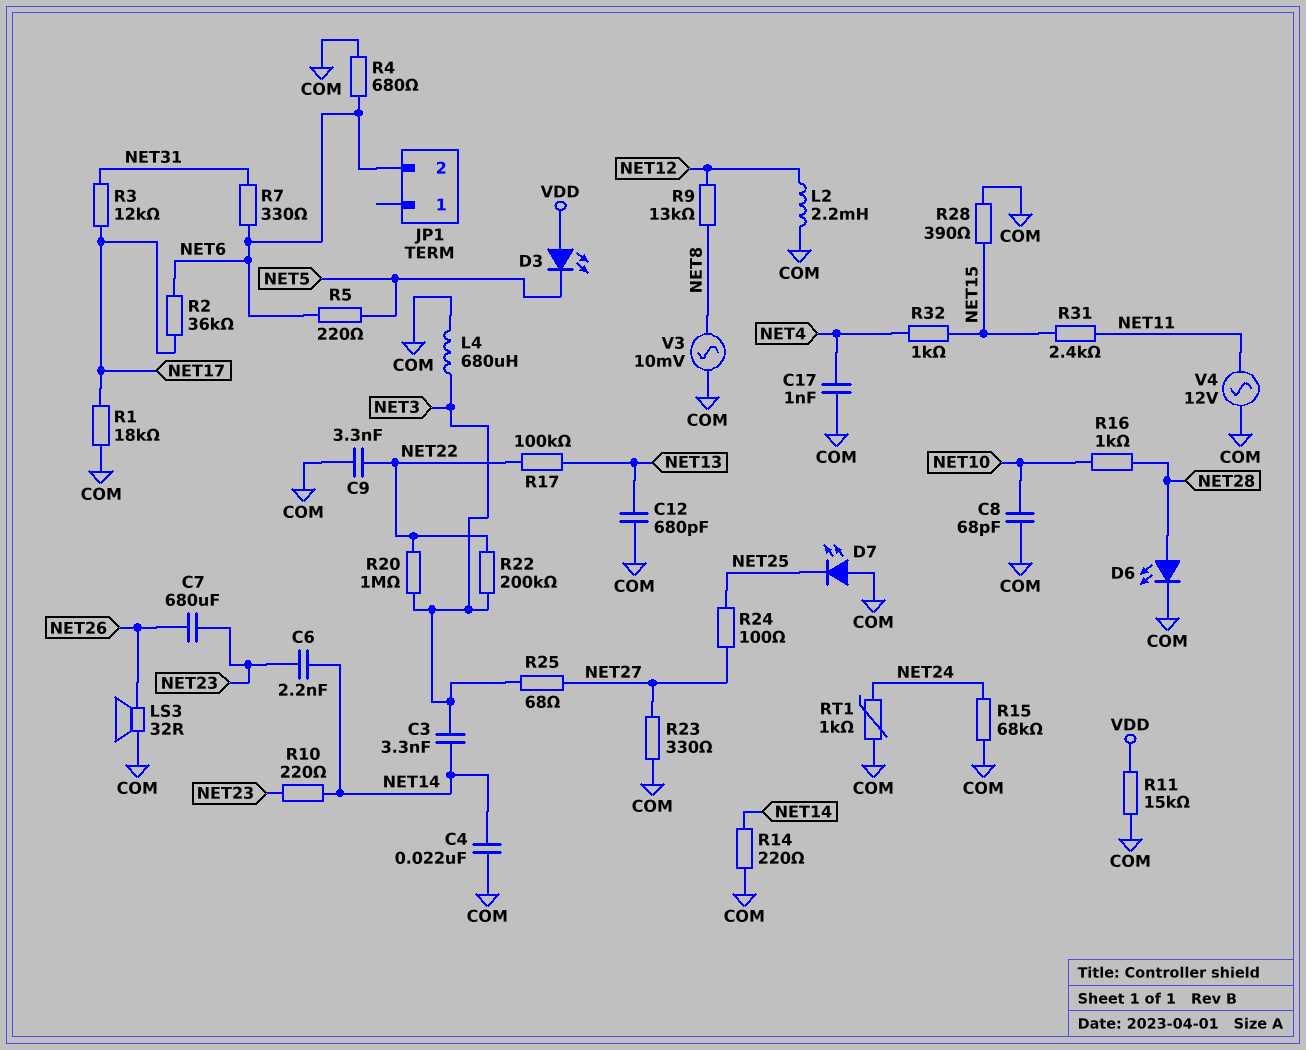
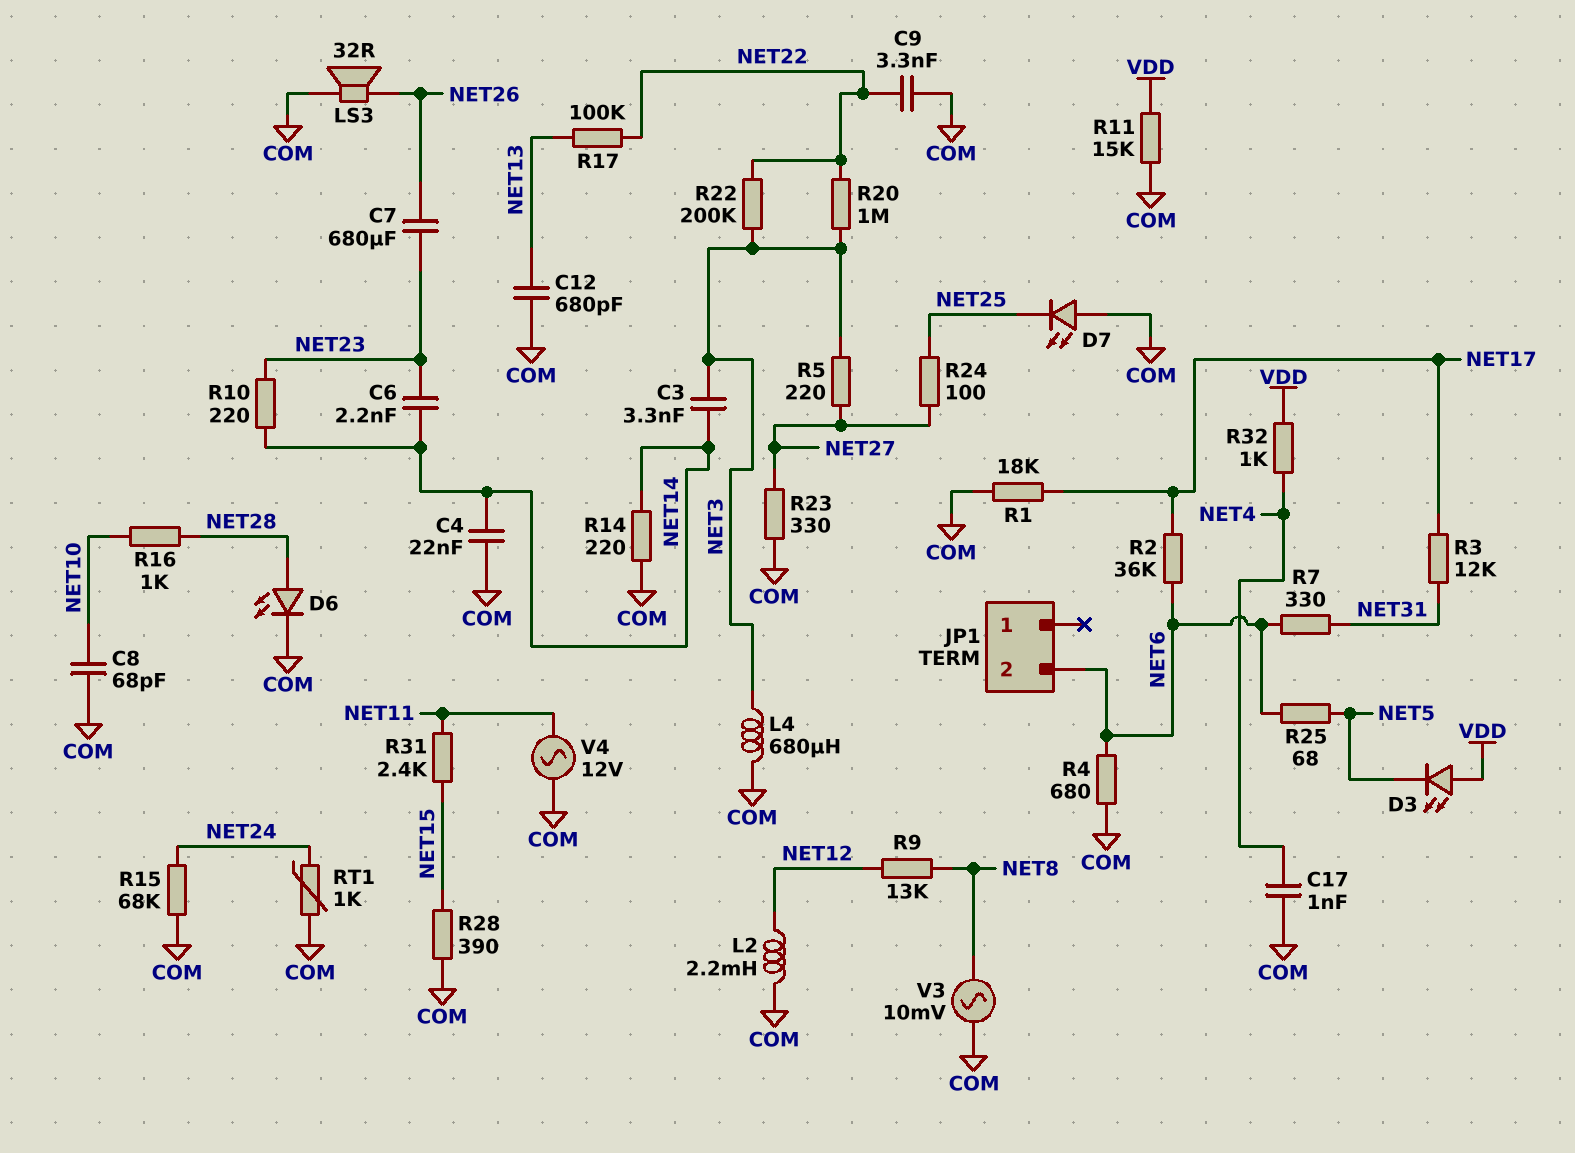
R5: 220 (NET5, NET6) -> 220 (NET3, NET27)
R25: 68 (NET3, NET27) -> 68 (NET5, NET6)
R32: 1k (NET4, NET15) -> 1k (NET4, VDD)

